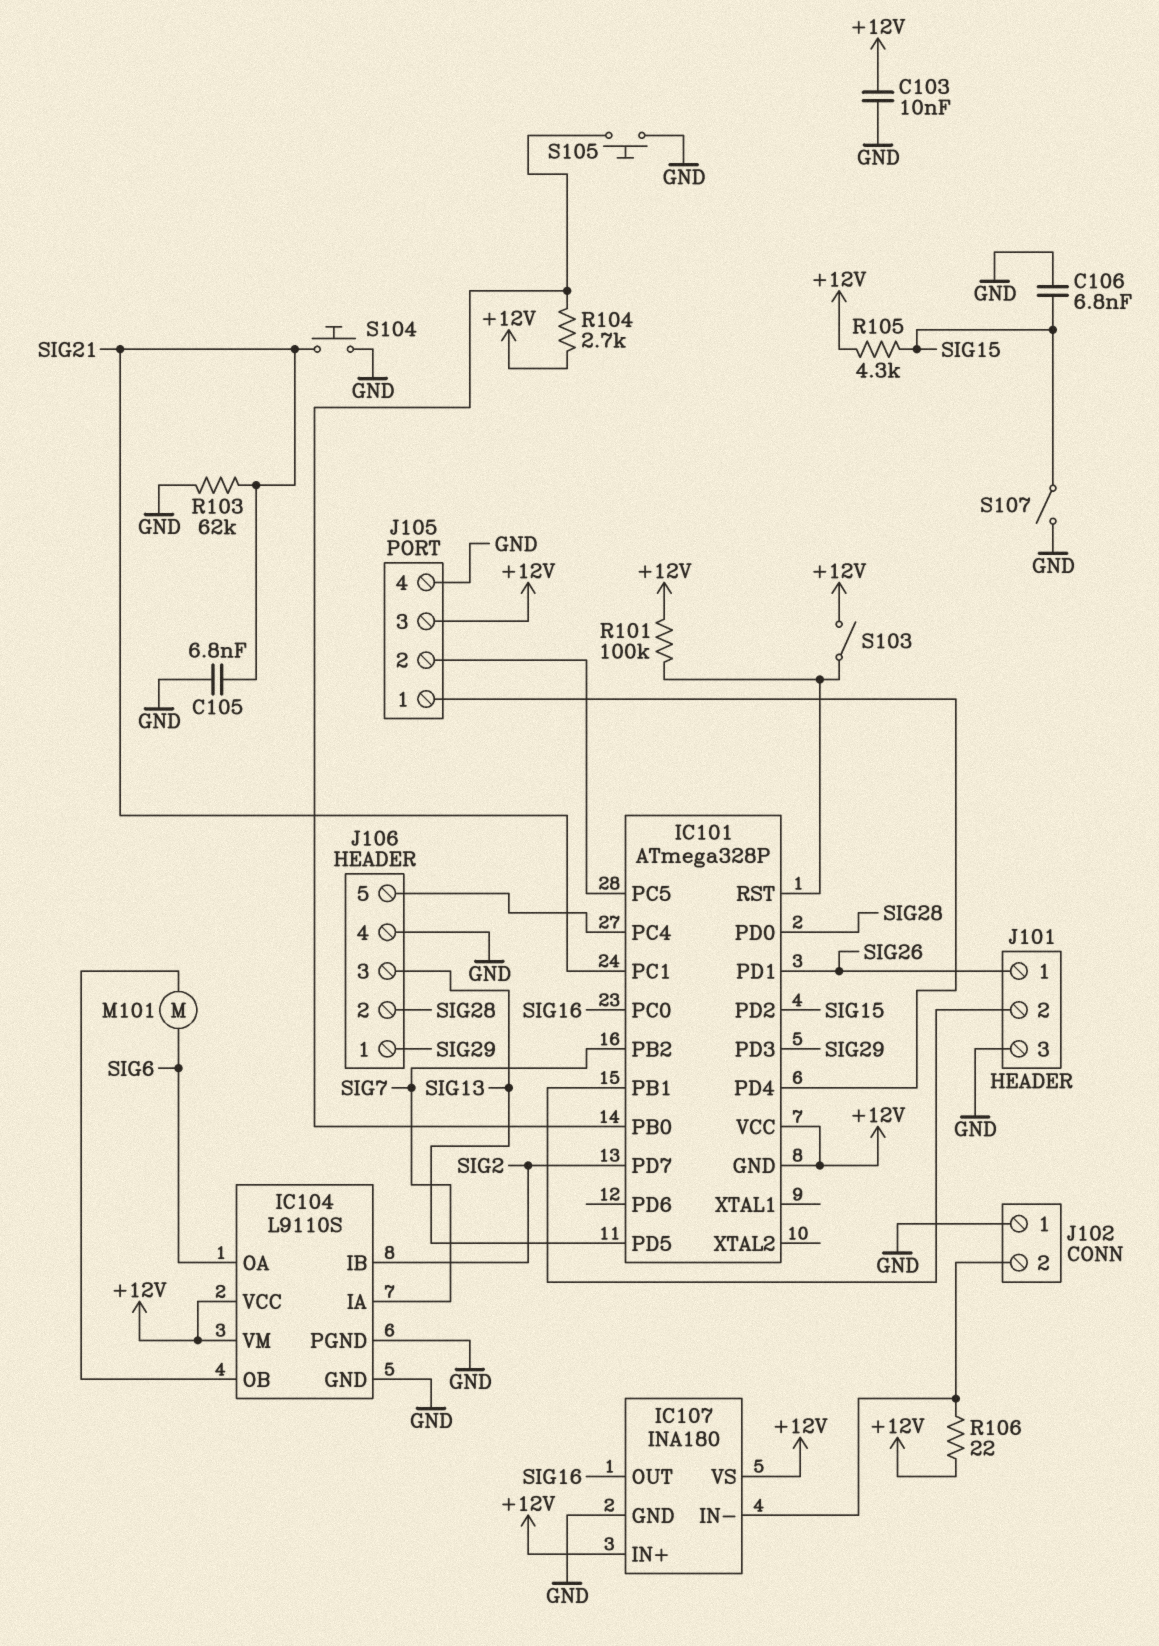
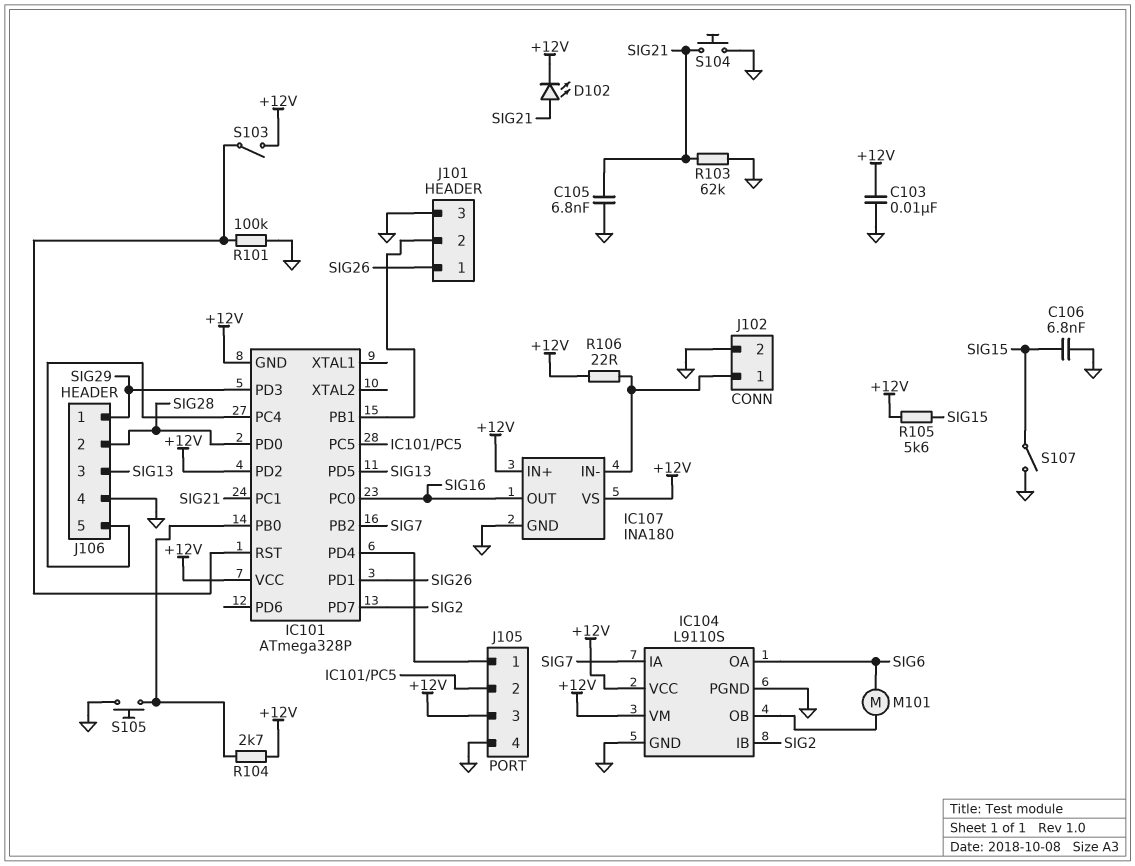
D102: none -> LED (A SIG21, K +12V)
IC101 pin PD2: SIG15 -> +12V
J102 pin 1: GND -> IC107/IN-
J102 pin 2: IC107/IN- -> GND
R101: 100k (+12V, IC101/RST) -> 100k (GND, IC101/RST)
R105: 4.3k (+12V, SIG15) -> 5.6k (+12V, SIG15)

